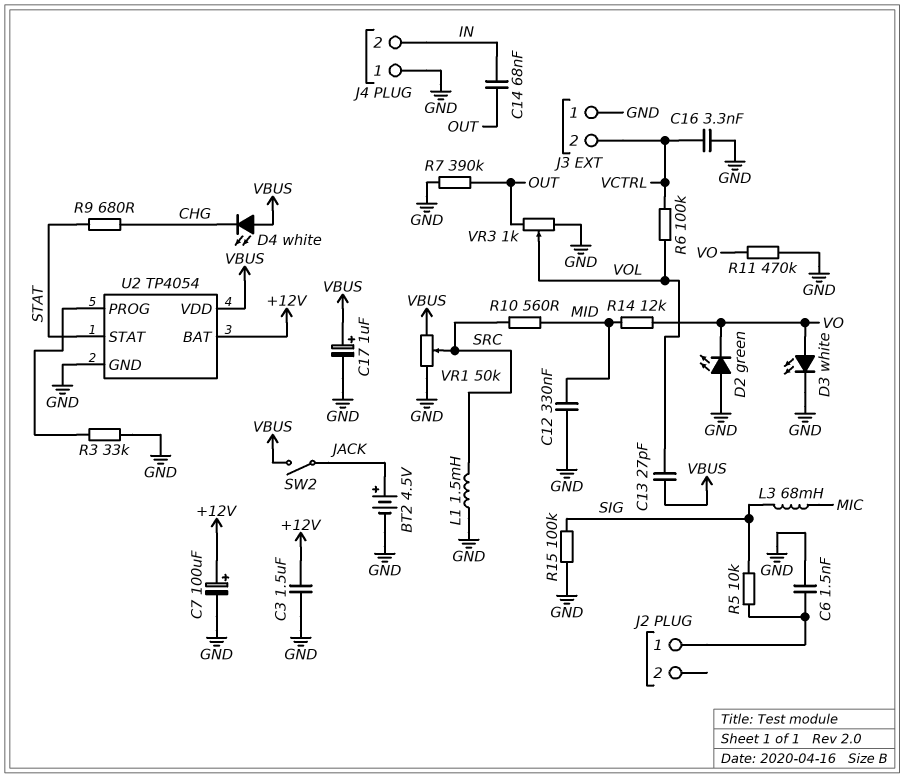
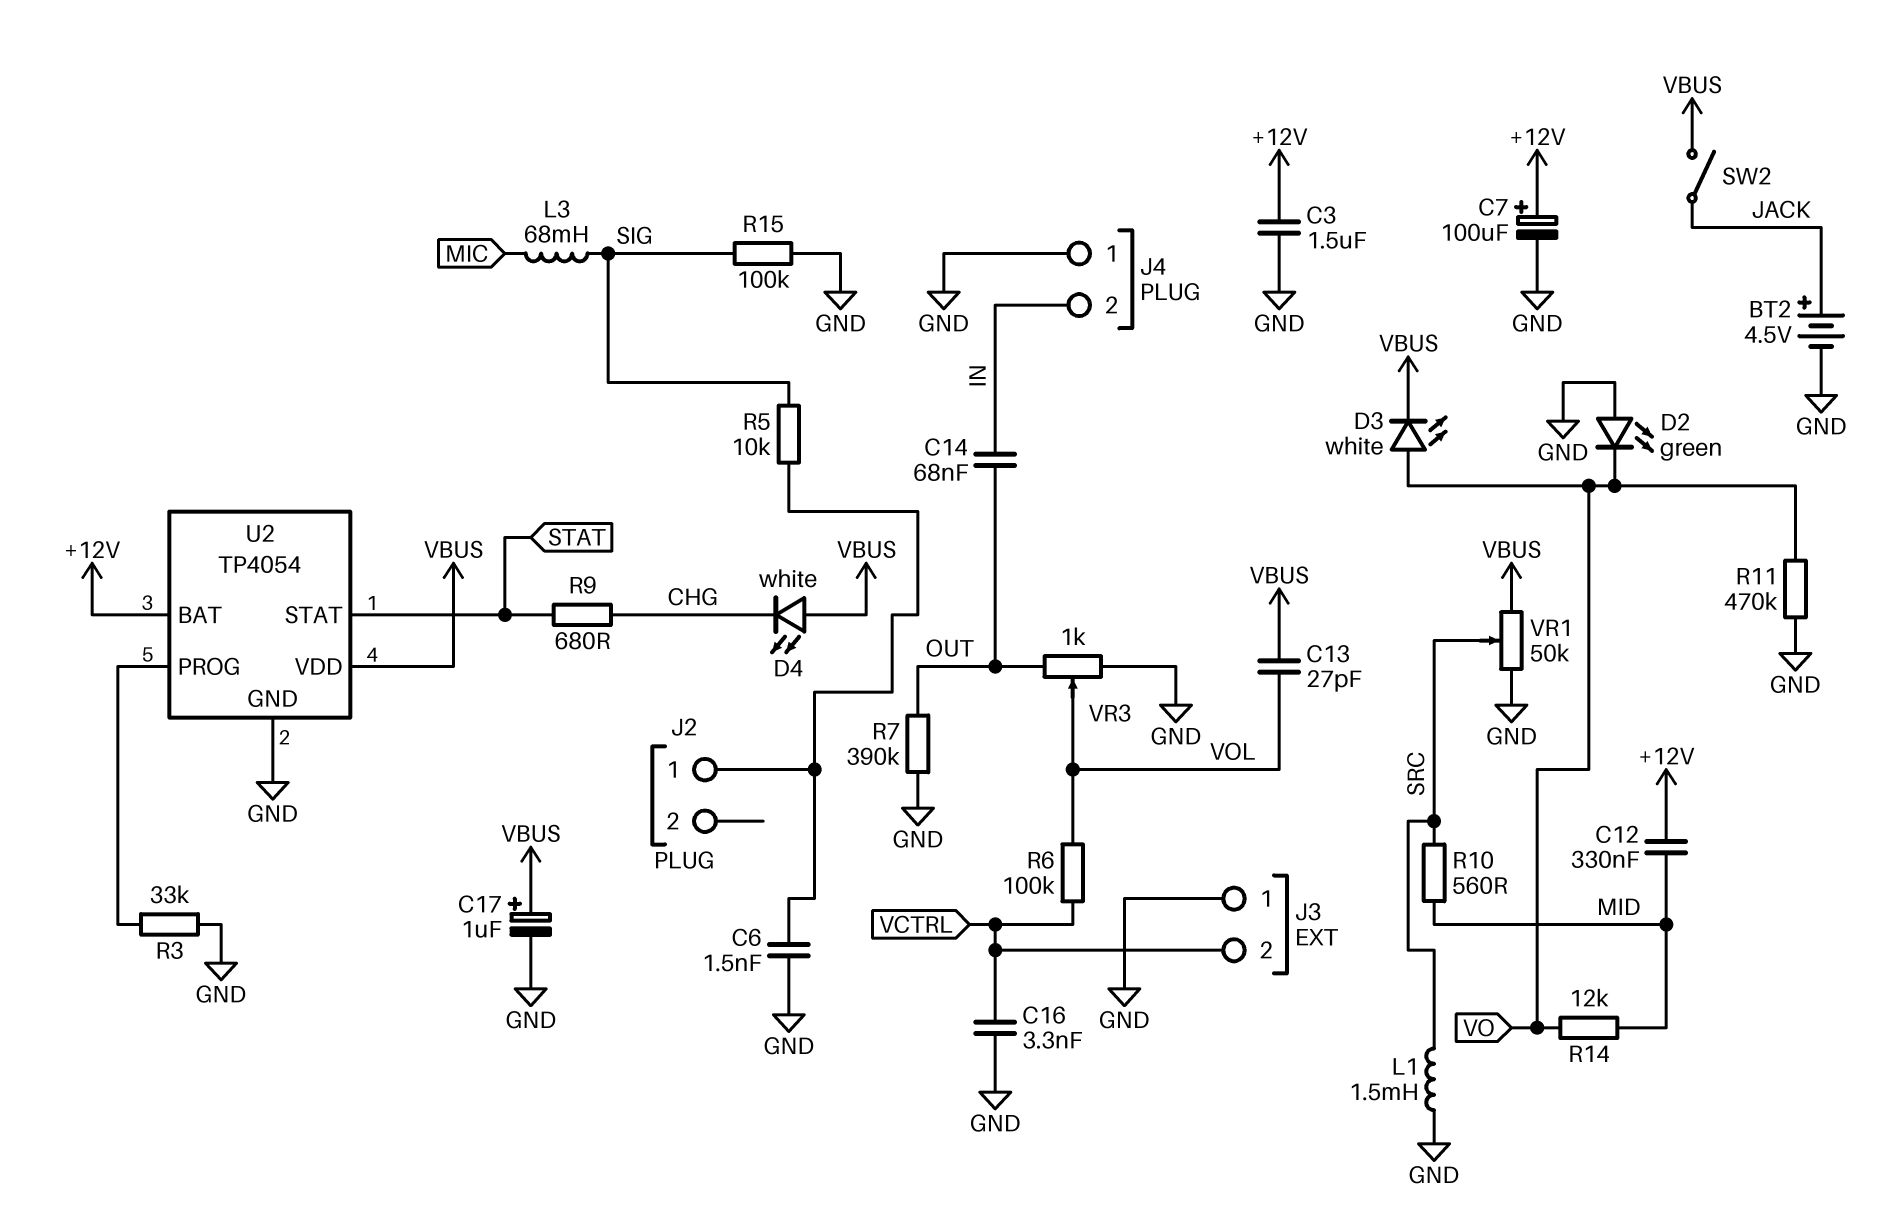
C12: 330nF (GND, MID) -> 330nF (+12V, MID)
D3: LED white (A VO, K GND) -> LED white (A VO, K VBUS)

